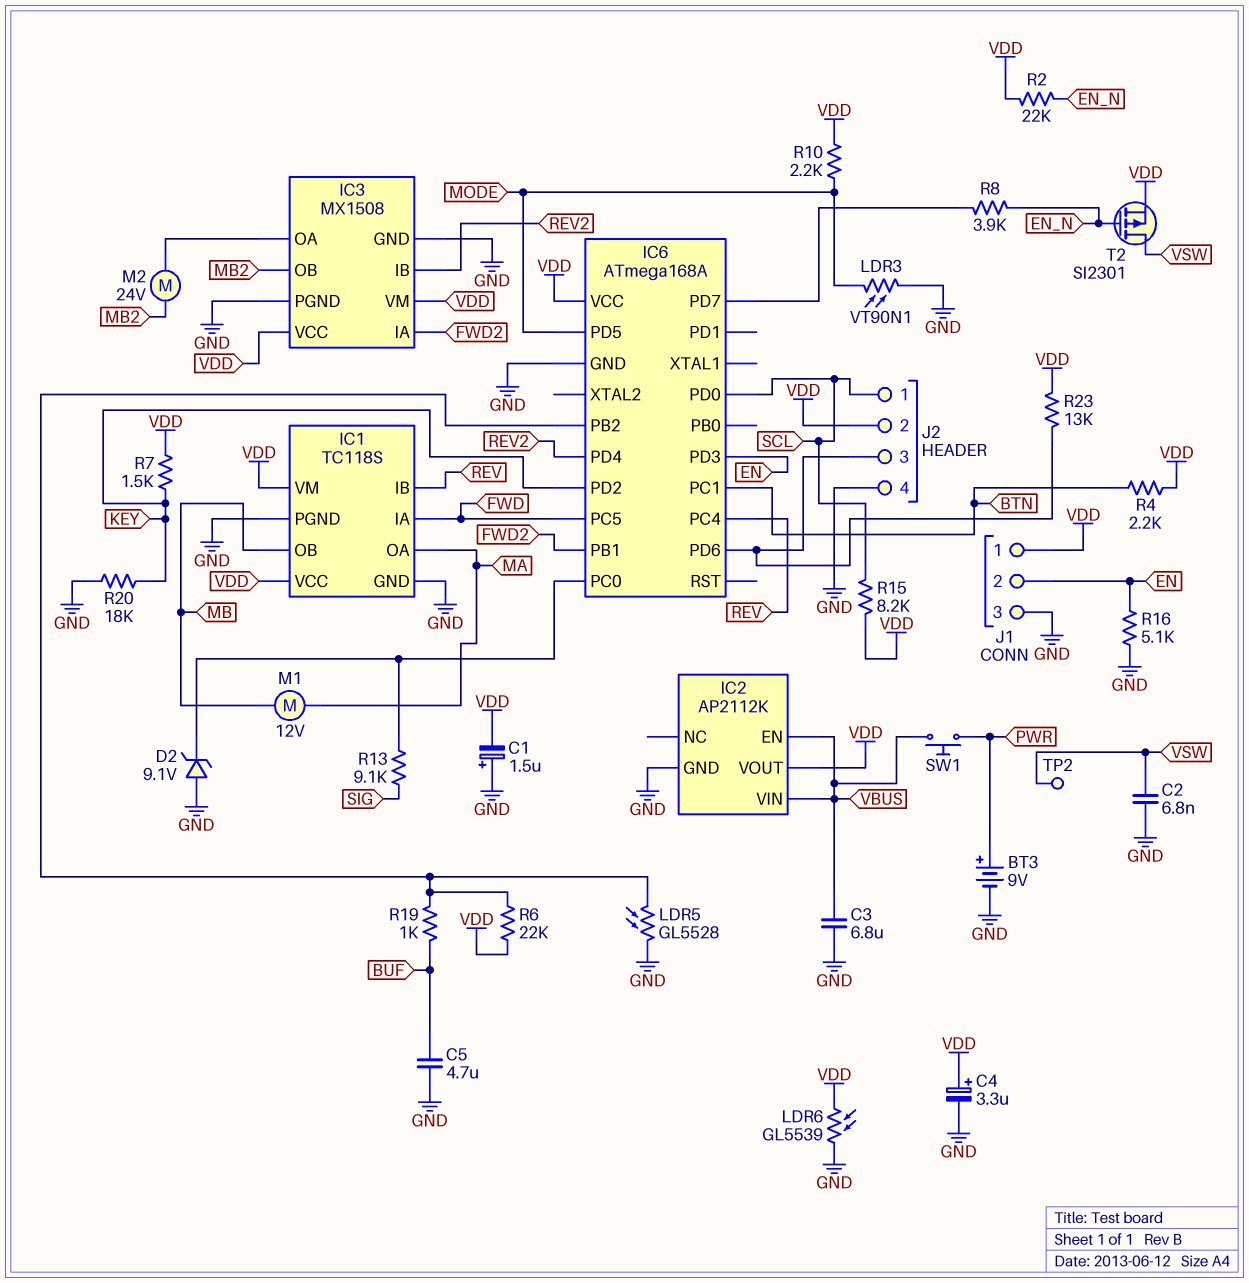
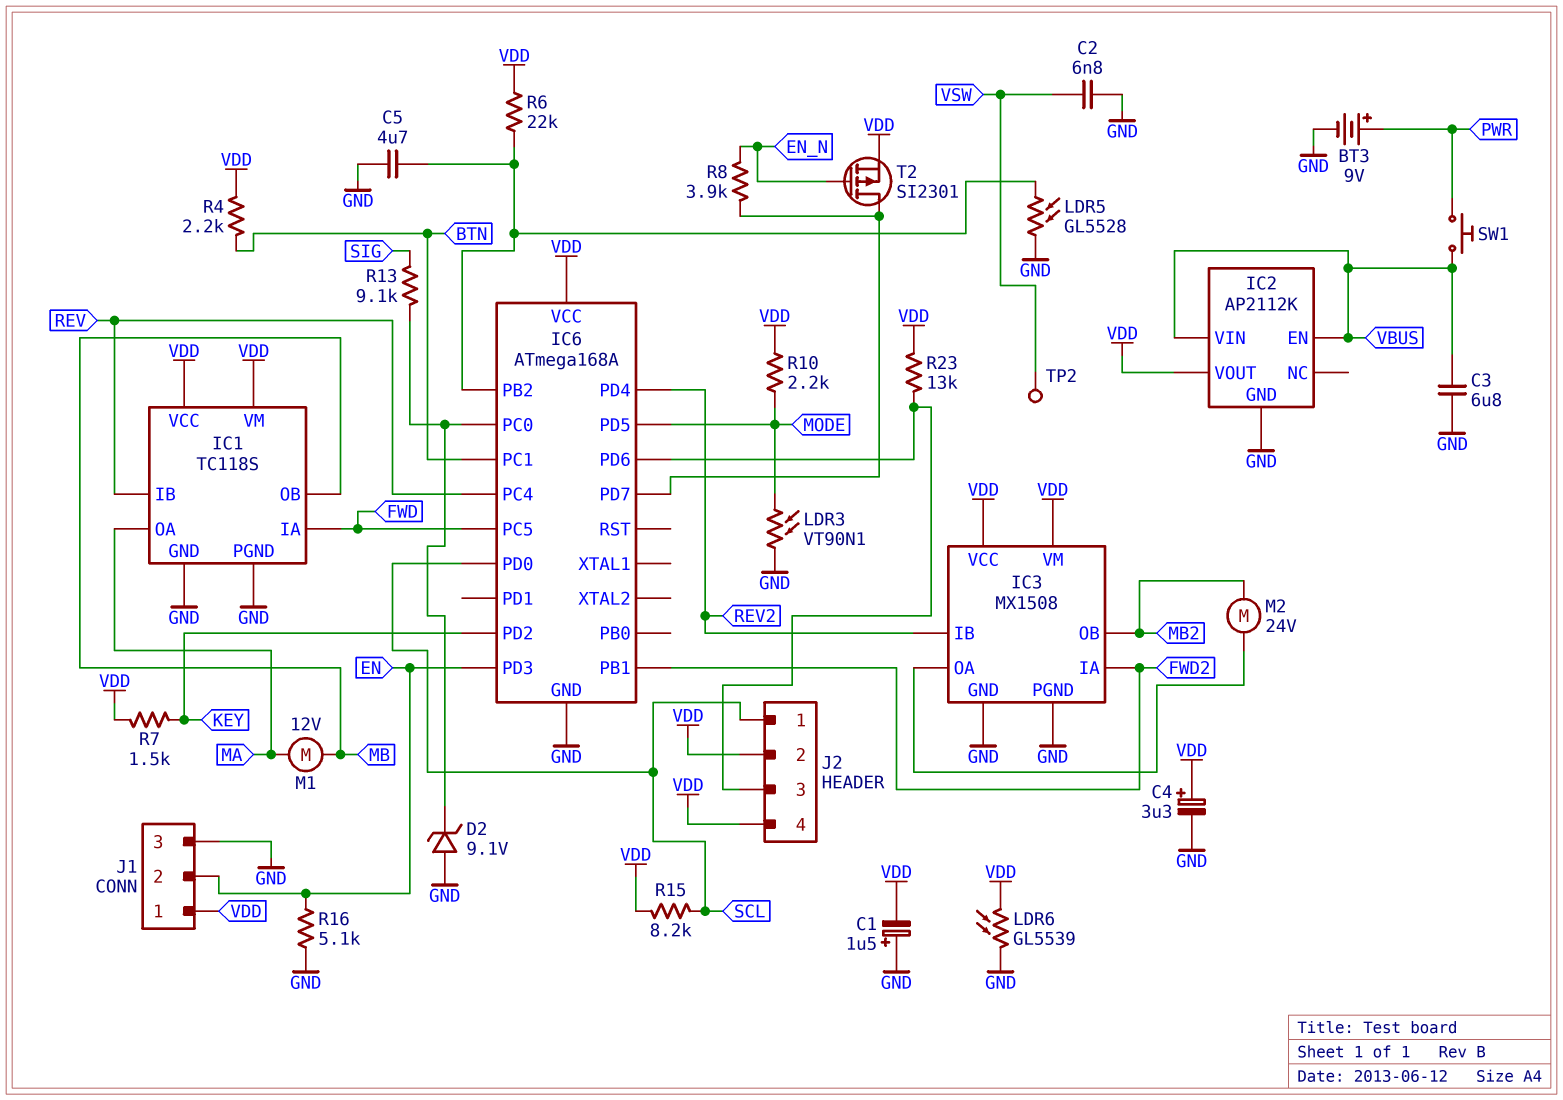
C5: 4.7uF (BUF, GND) -> 4.7uF (GND, IC6/PB2)
J2 pin 4: GND -> VDD
R2: 22k (EN_N, VDD) -> none
R19: 1k (BUF, IC6/PB2) -> none
R20: 18k (GND, KEY) -> none
T2: PMOS SI2301 (G EN_N, D VSW, S VDD) -> PMOS SI2301 (G EN_N, D IC6/PD7, S VDD)

